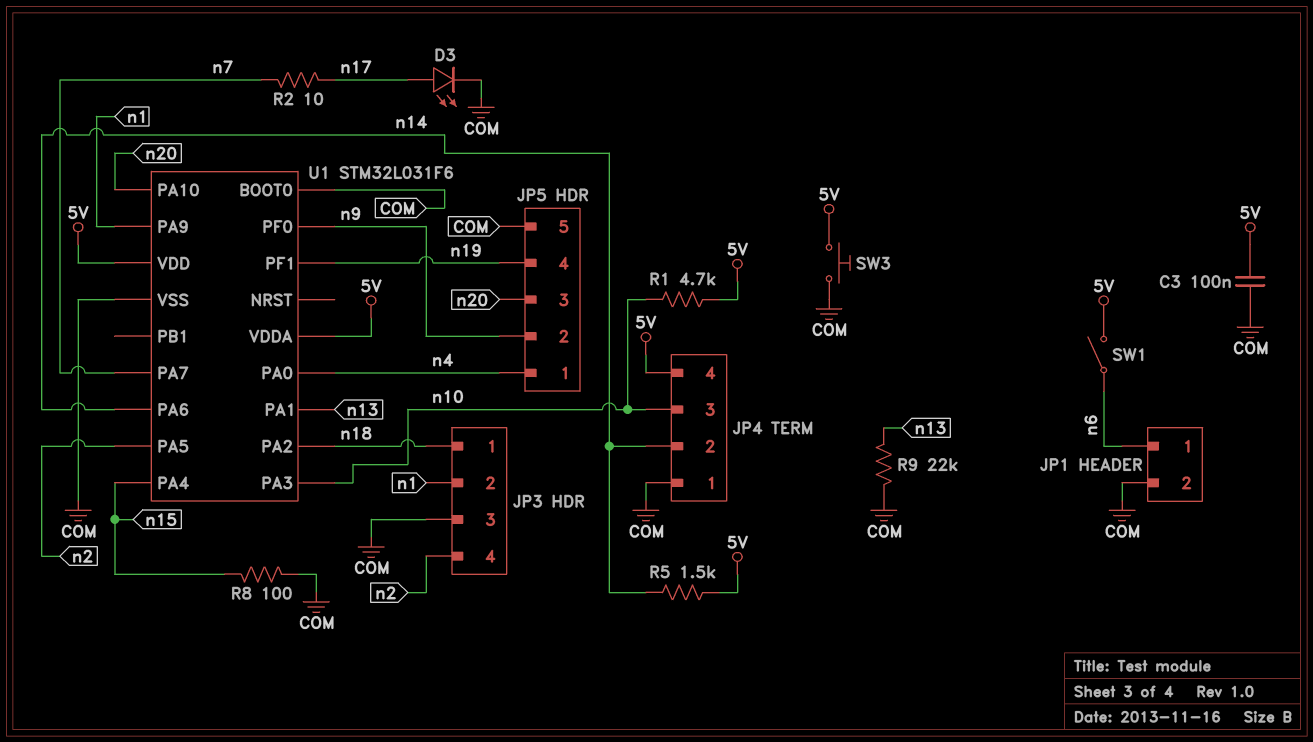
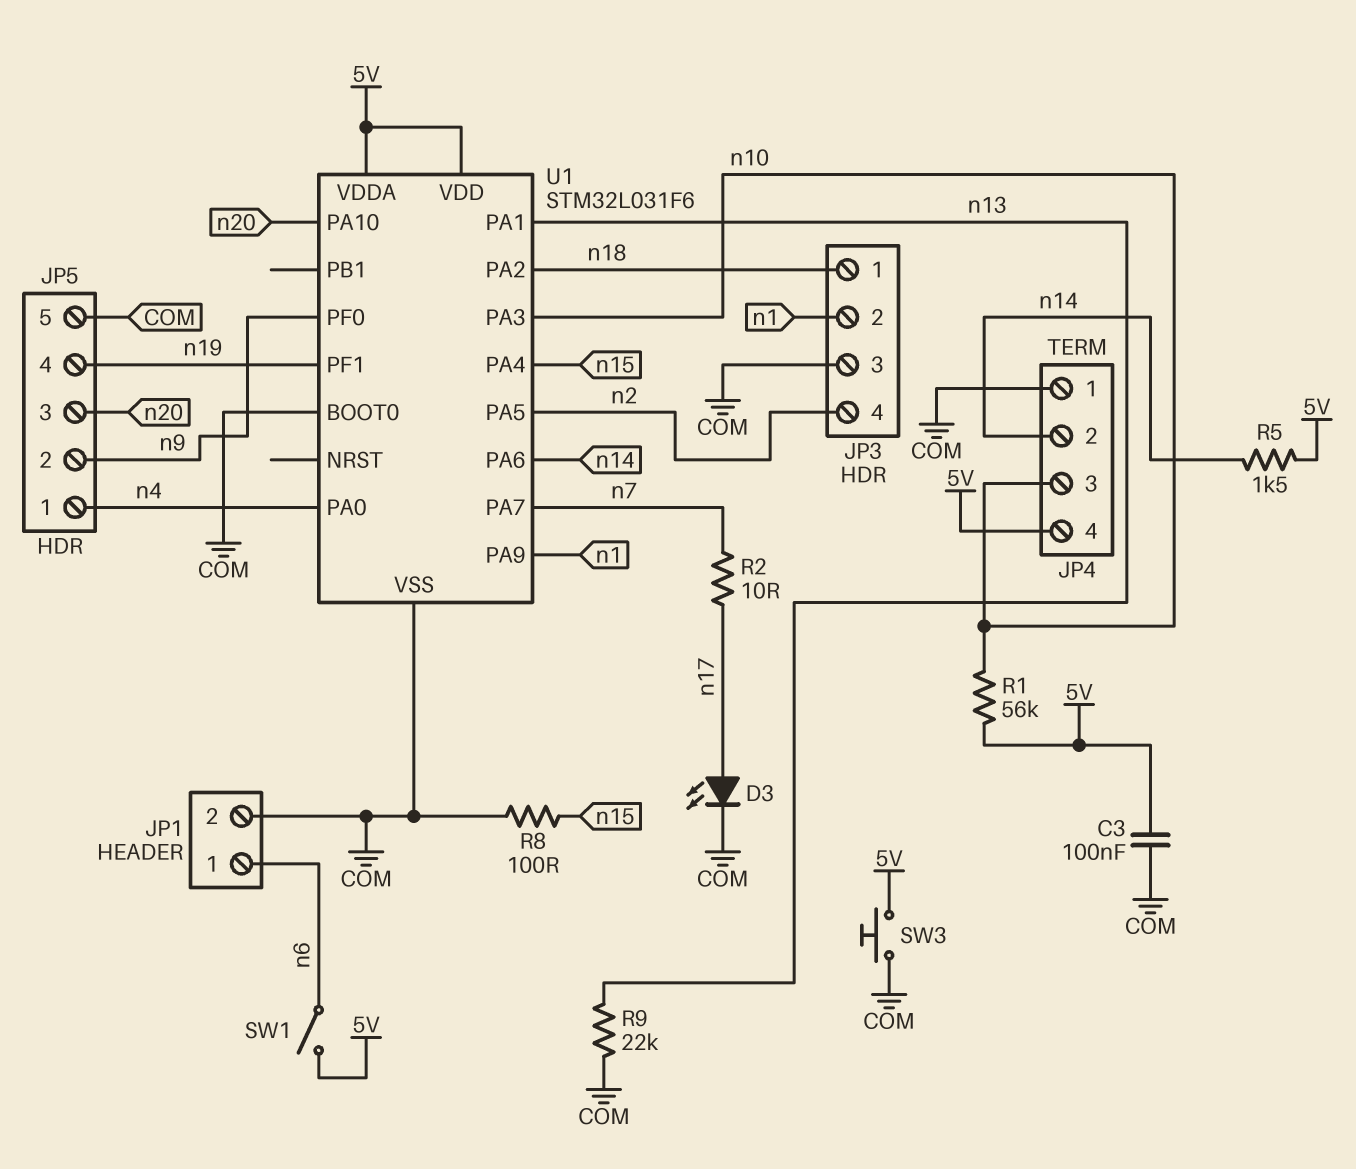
R1: 4.7k (5V, n10) -> 56k (5V, n10)

